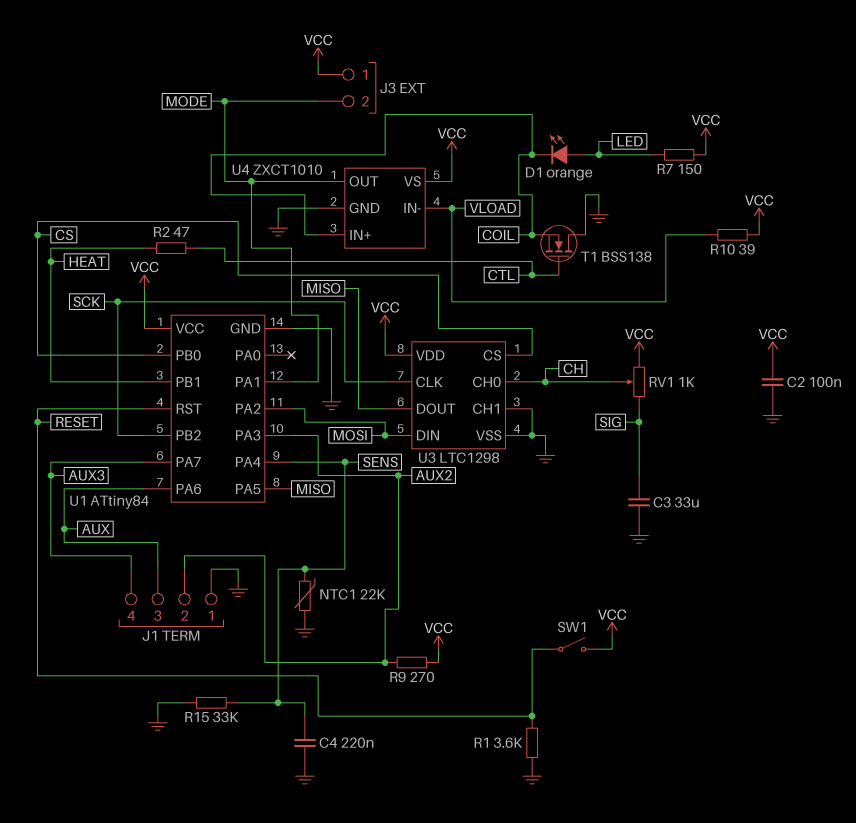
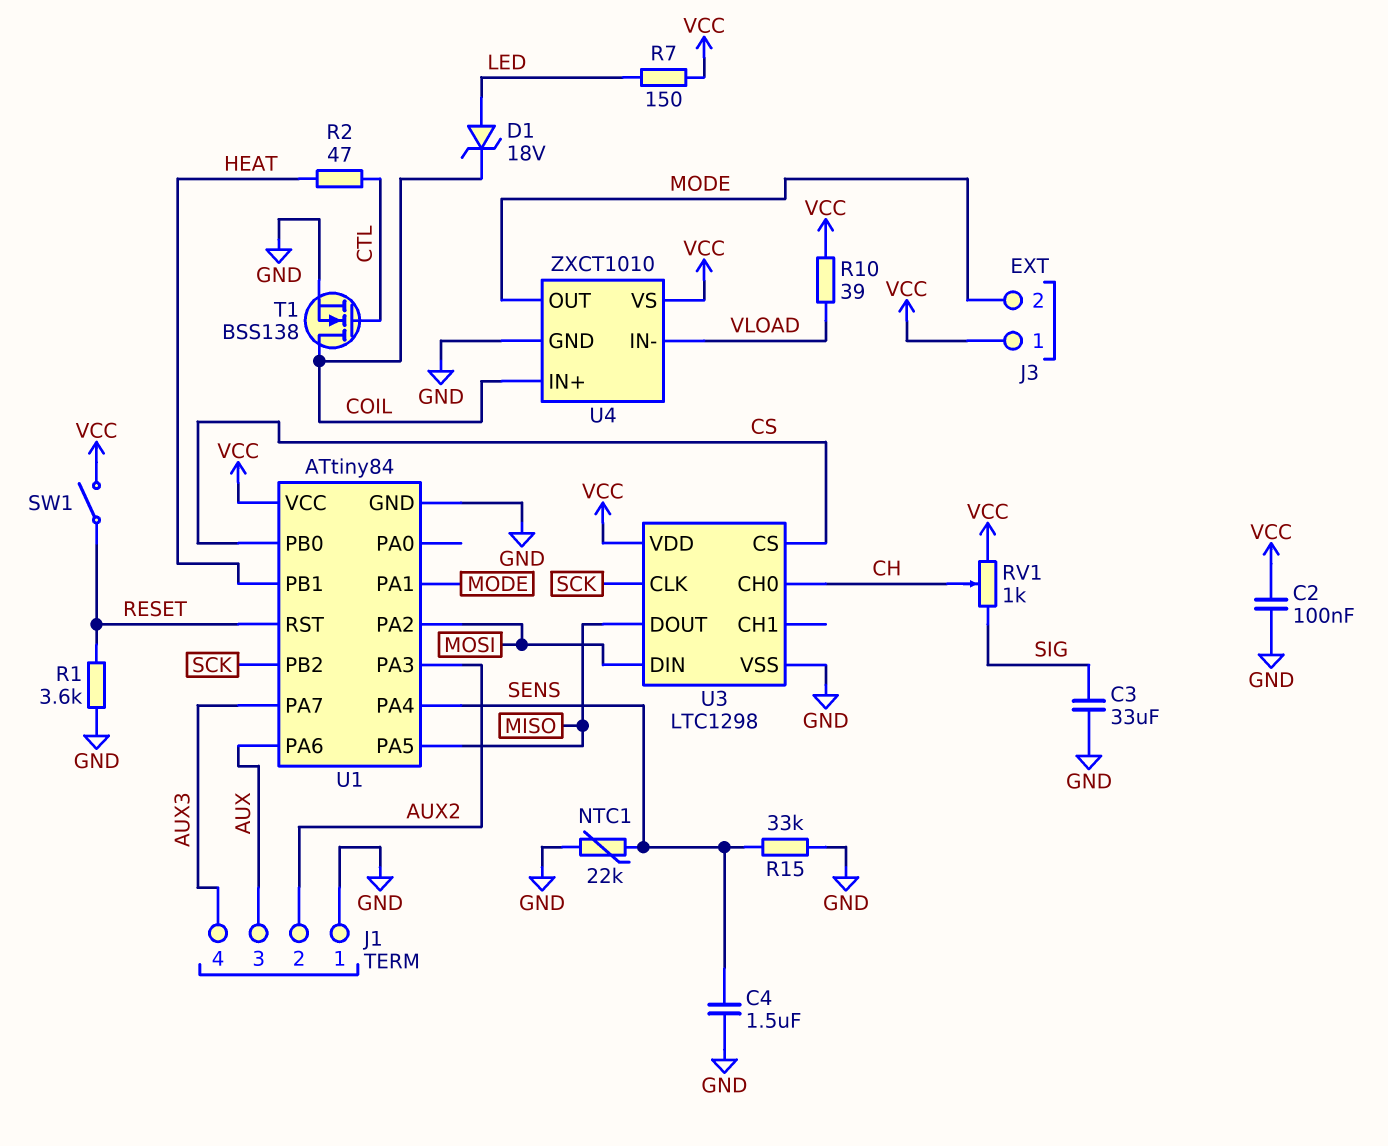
C4: 220nF (GND, SENS) -> 1.5uF (GND, SENS)
D1: LED orange (A LED, K COIL) -> zener 18V (A LED, K COIL)
R9: 270 (AUX2, VCC) -> none
T1: NMOS BSS138 (G CTL, D GND, S COIL) -> NMOS BSS138 (G CTL, D COIL, S GND)
U3 pin CH1: GND -> none

